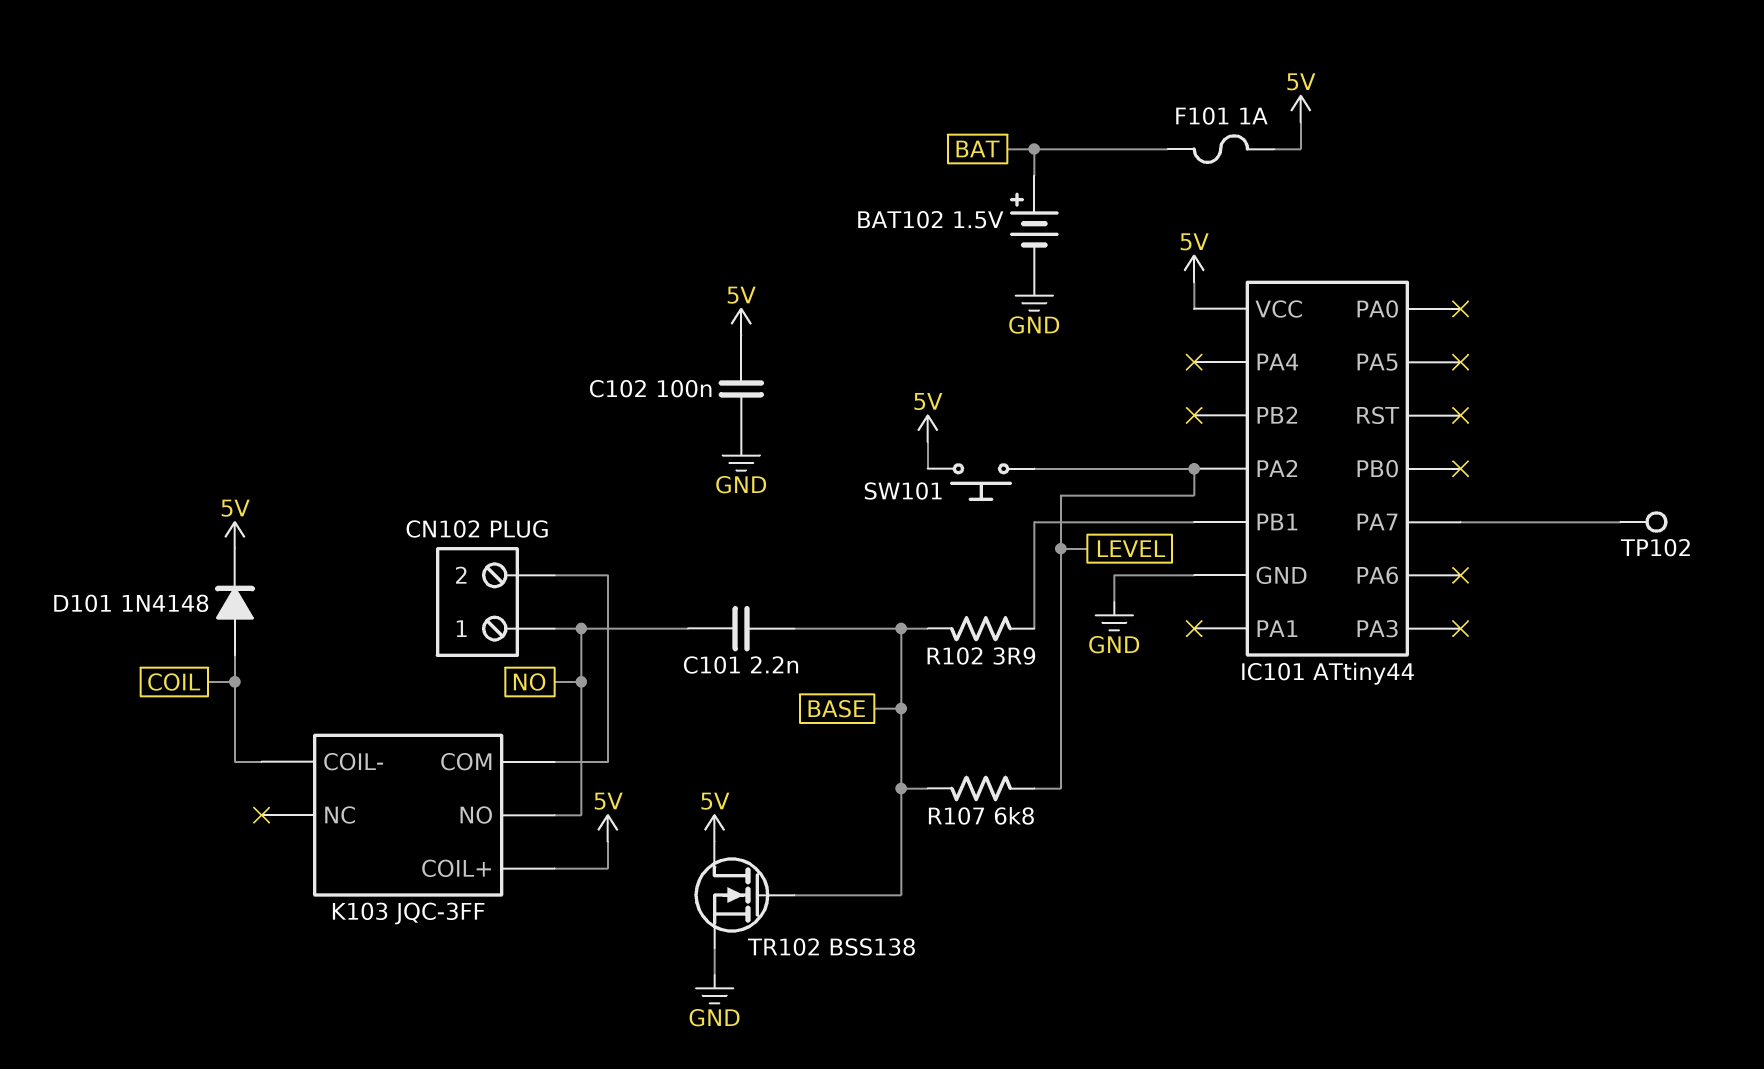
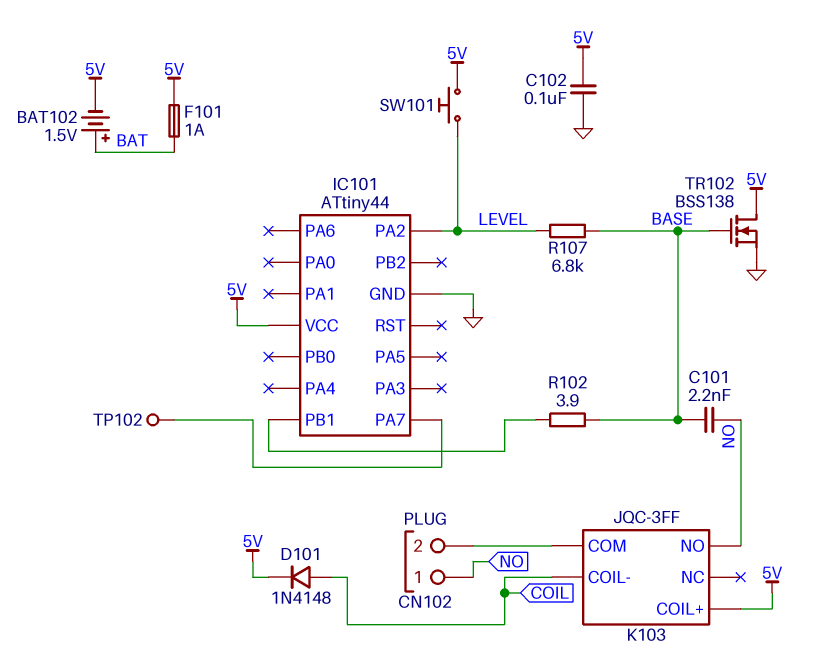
BAT102: 1.5V (plus BAT, minus GND) -> 1.5V (plus BAT, minus 5V)

